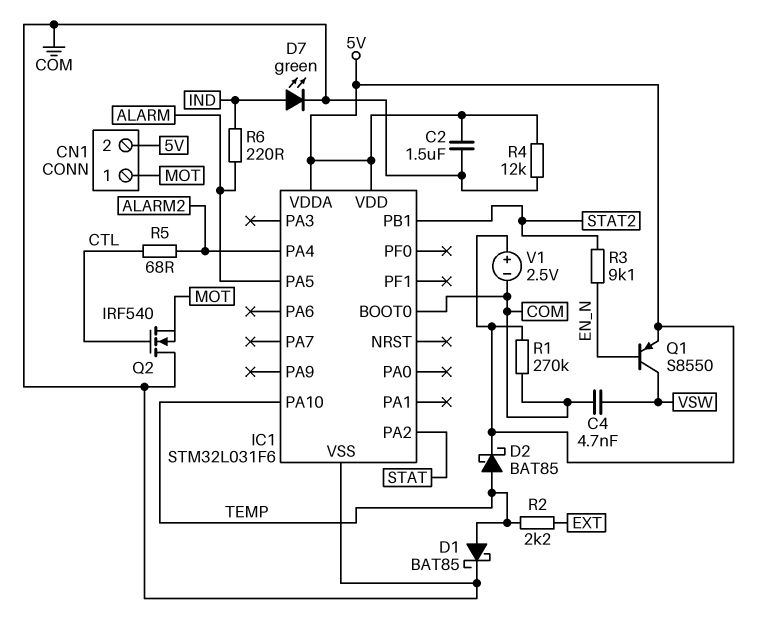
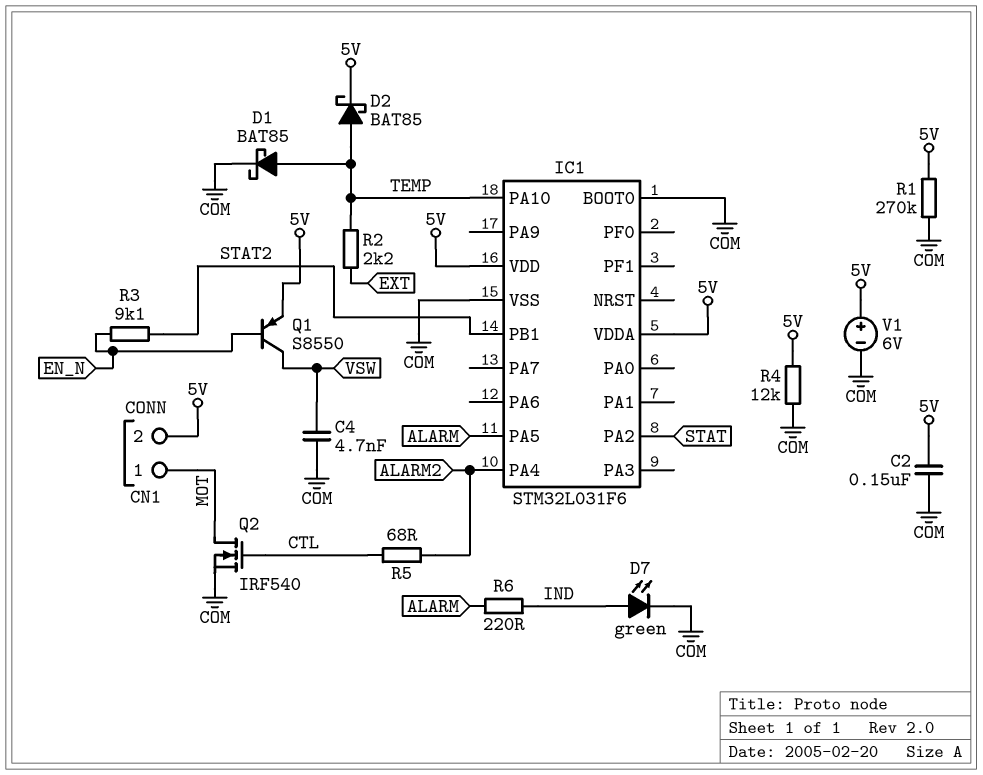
C2: 1.5uF (5V, COM) -> 150nF (5V, COM)
Q2: NMOS IRF540 (G CTL, D COM, S MOT) -> NMOS IRF540 (G CTL, D MOT, S COM)
V1: 2.5V (plus 5V, minus COM) -> 6V (plus 5V, minus COM)

